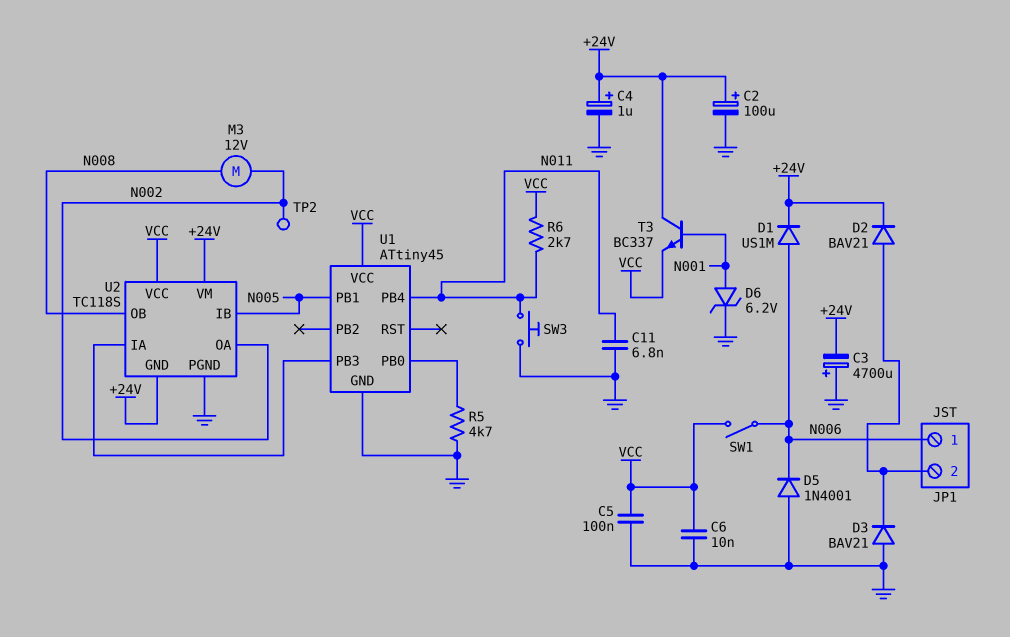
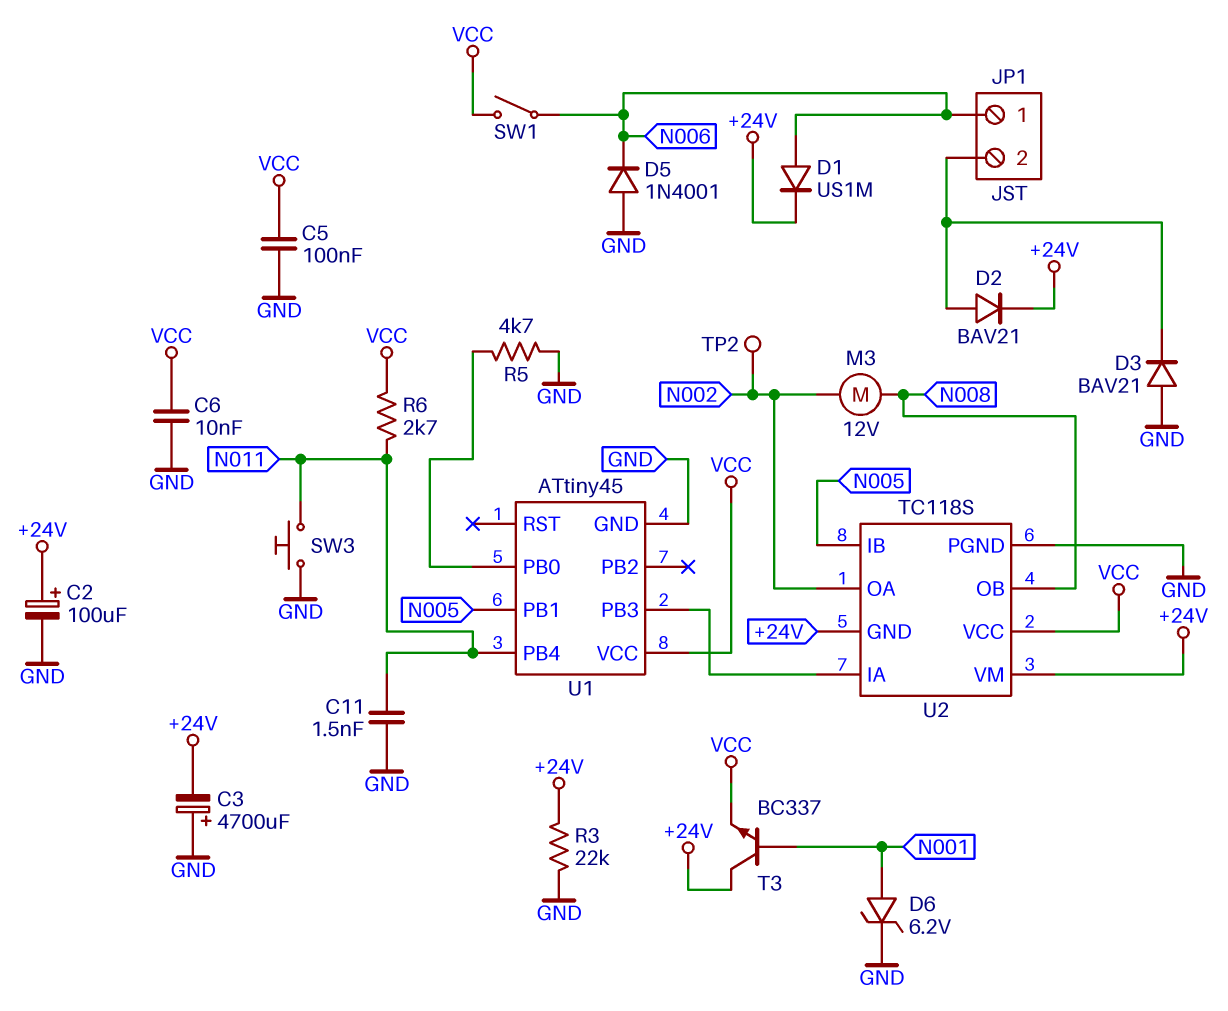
C4: 1uF (plus +24V, minus GND) -> none
C11: 6.8nF (GND, N011) -> 1.5nF (GND, N011)
R3: none -> 22k (+24V, GND)

